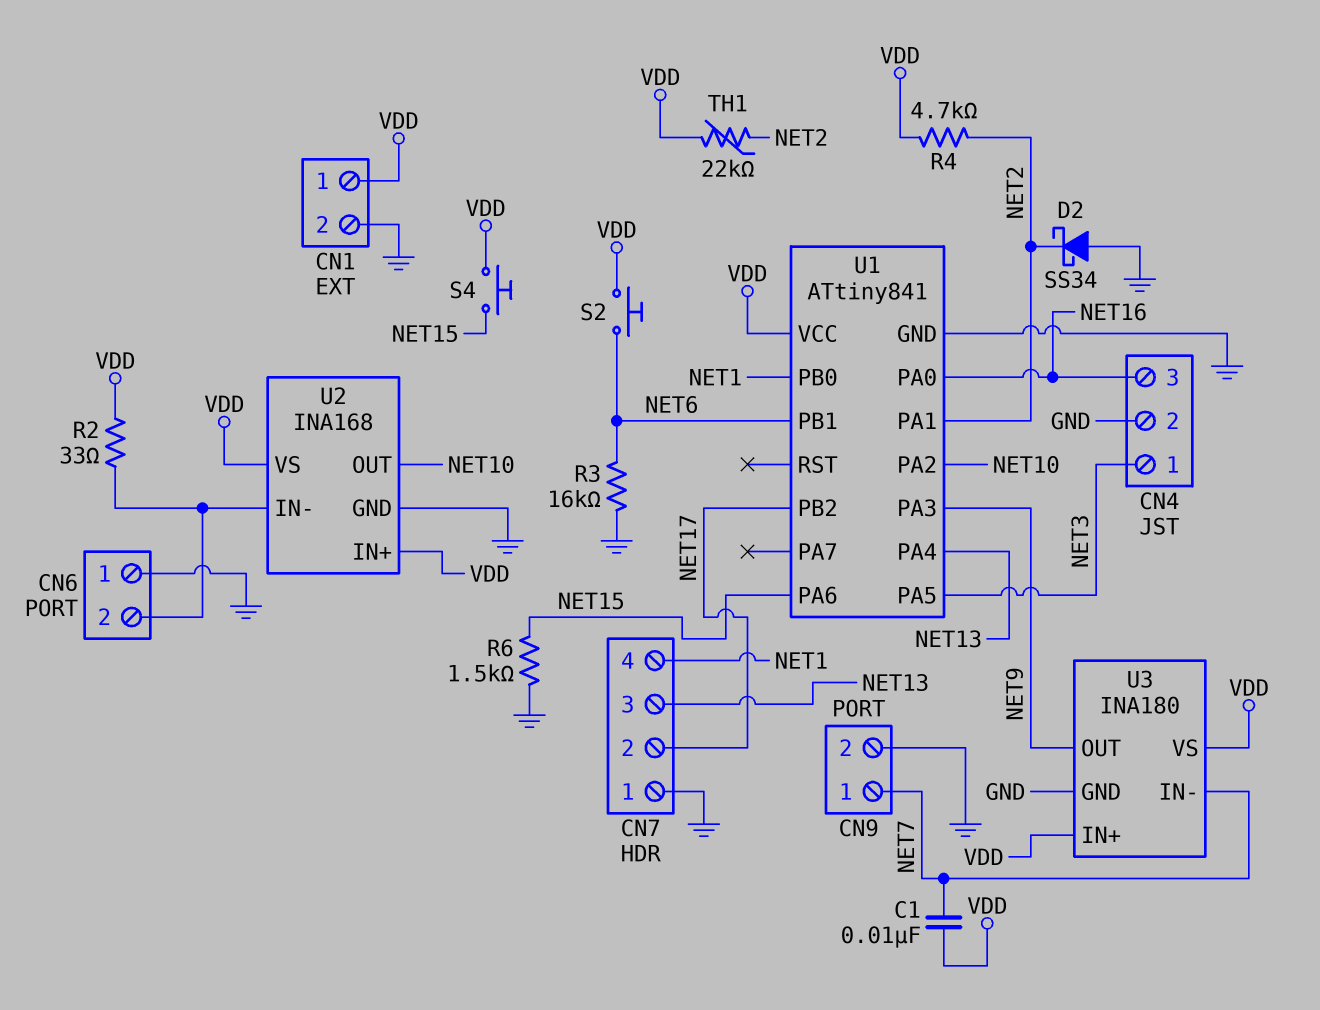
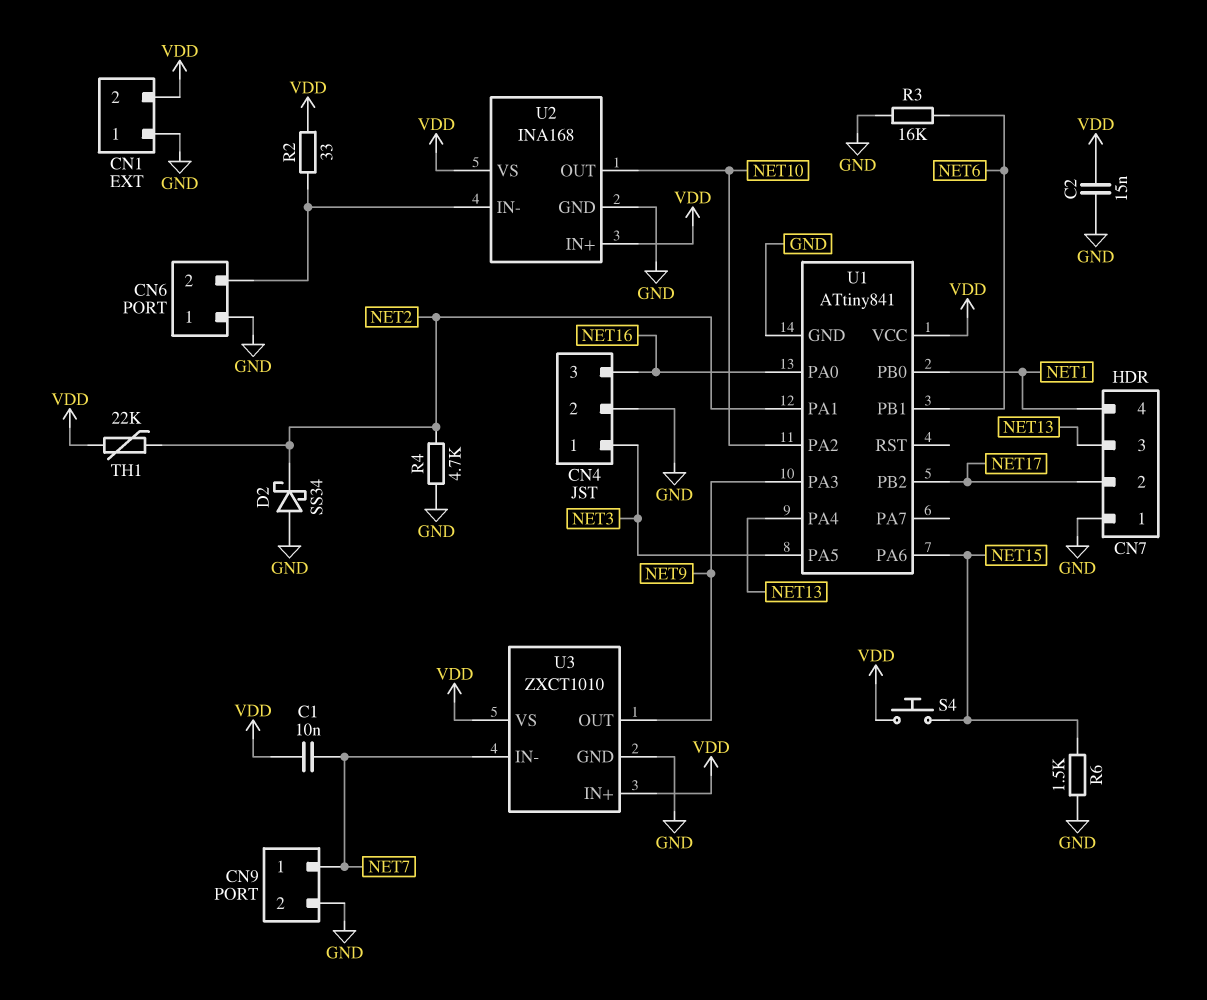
C2: none -> 15nF (GND, VDD)
CN1 pin 1: VDD -> GND
CN1 pin 2: GND -> VDD
R4: 4.7k (NET2, VDD) -> 4.7k (GND, NET2)
S2: button (NET6, VDD) -> none
U3: INA180 -> ZXCT1010

